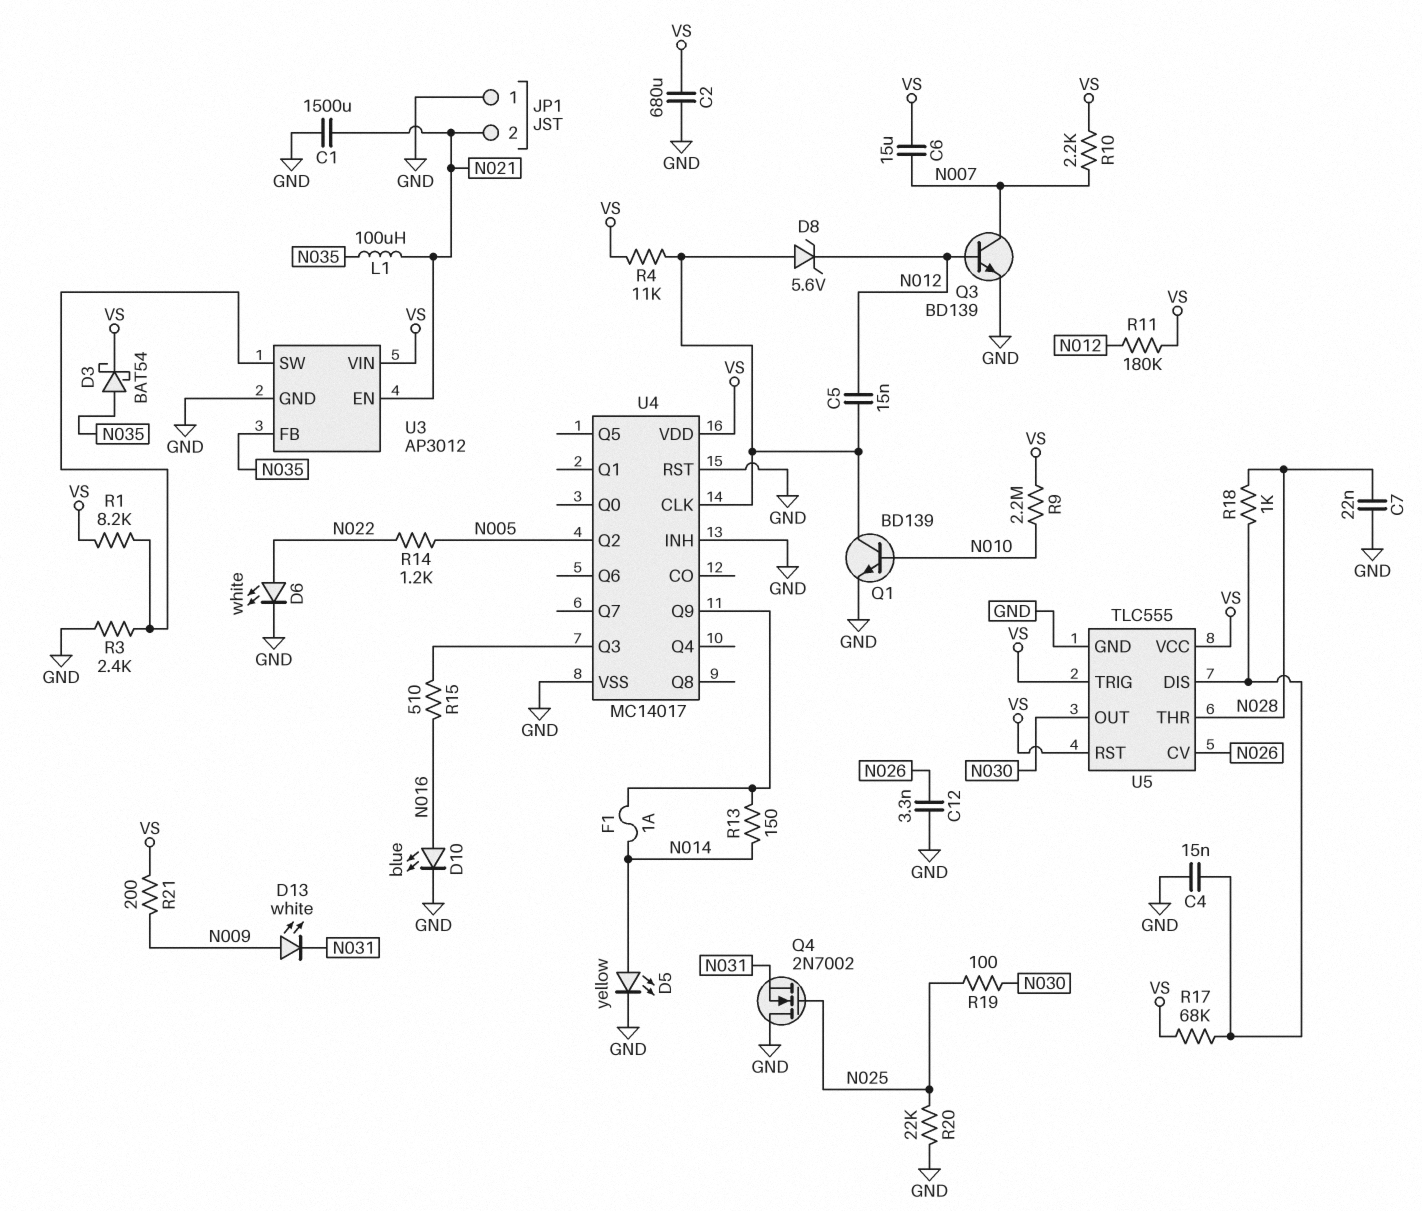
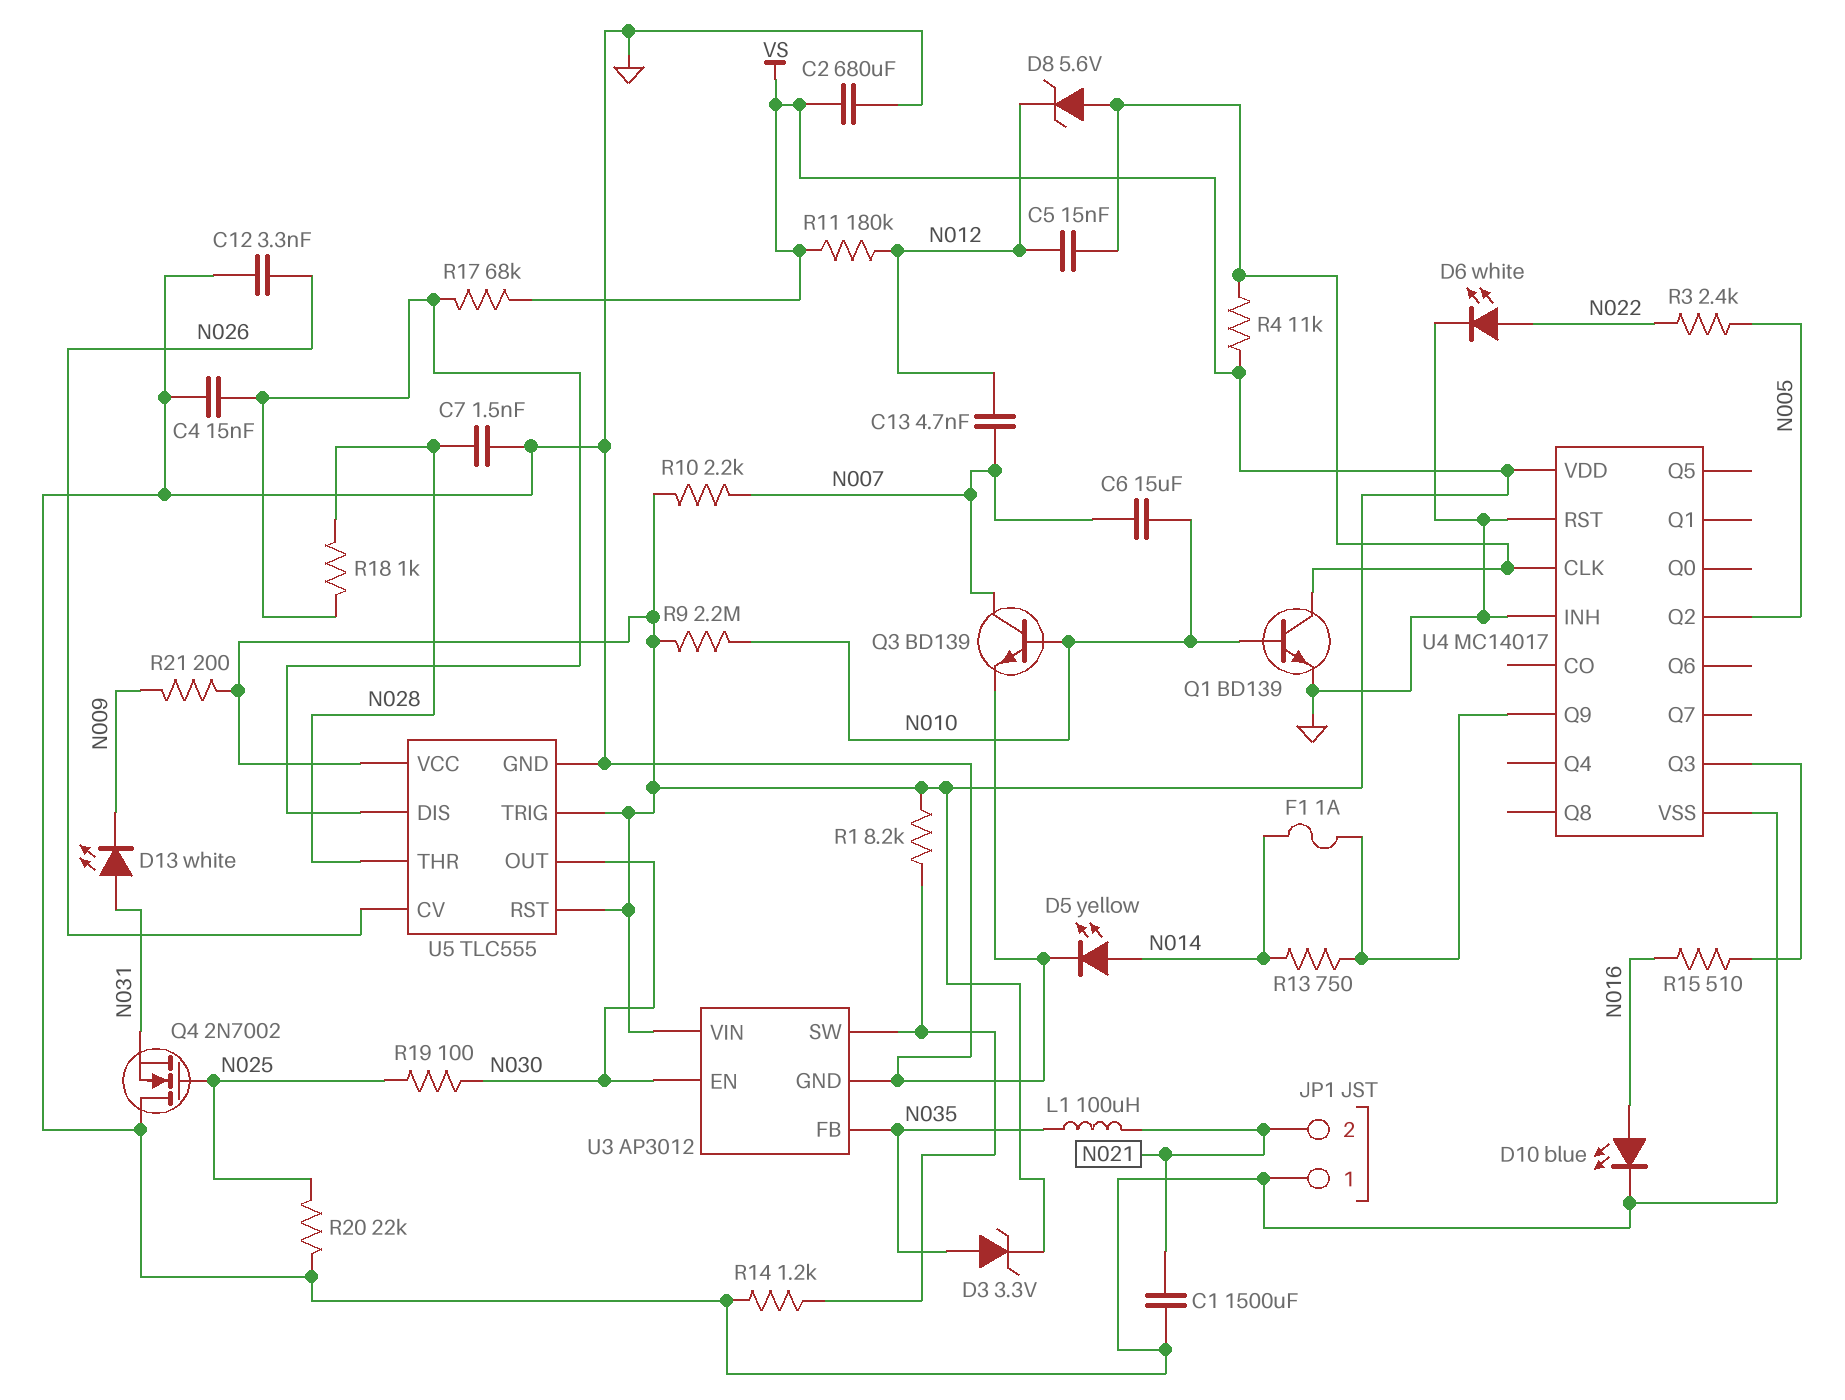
C6: 15uF (N007, VS) -> 15uF (N007, N010)
C7: 22nF (GND, N028) -> 1.5nF (GND, N028)
C13: none -> 4.7nF (N007, N012)
D3: schottky BAT54 (A N035, K VS) -> zener 3.3V (A N035, K VS)
D13: LED white (A N009, K N031) -> LED white (A N031, K N009)
Q3: NPN BD139 (B N012, C N007, E GND) -> NPN BD139 (B N010, C N007, E GND)
R3: 2.4k (GND, U3/SW) -> 2.4k (N005, N022)
R13: 150 (N014, U4/Q9) -> 750 (N014, U4/Q9)
R14: 1.2k (N005, N022) -> 1.2k (GND, U3/SW)
U3 pin EN: N021 -> N030

